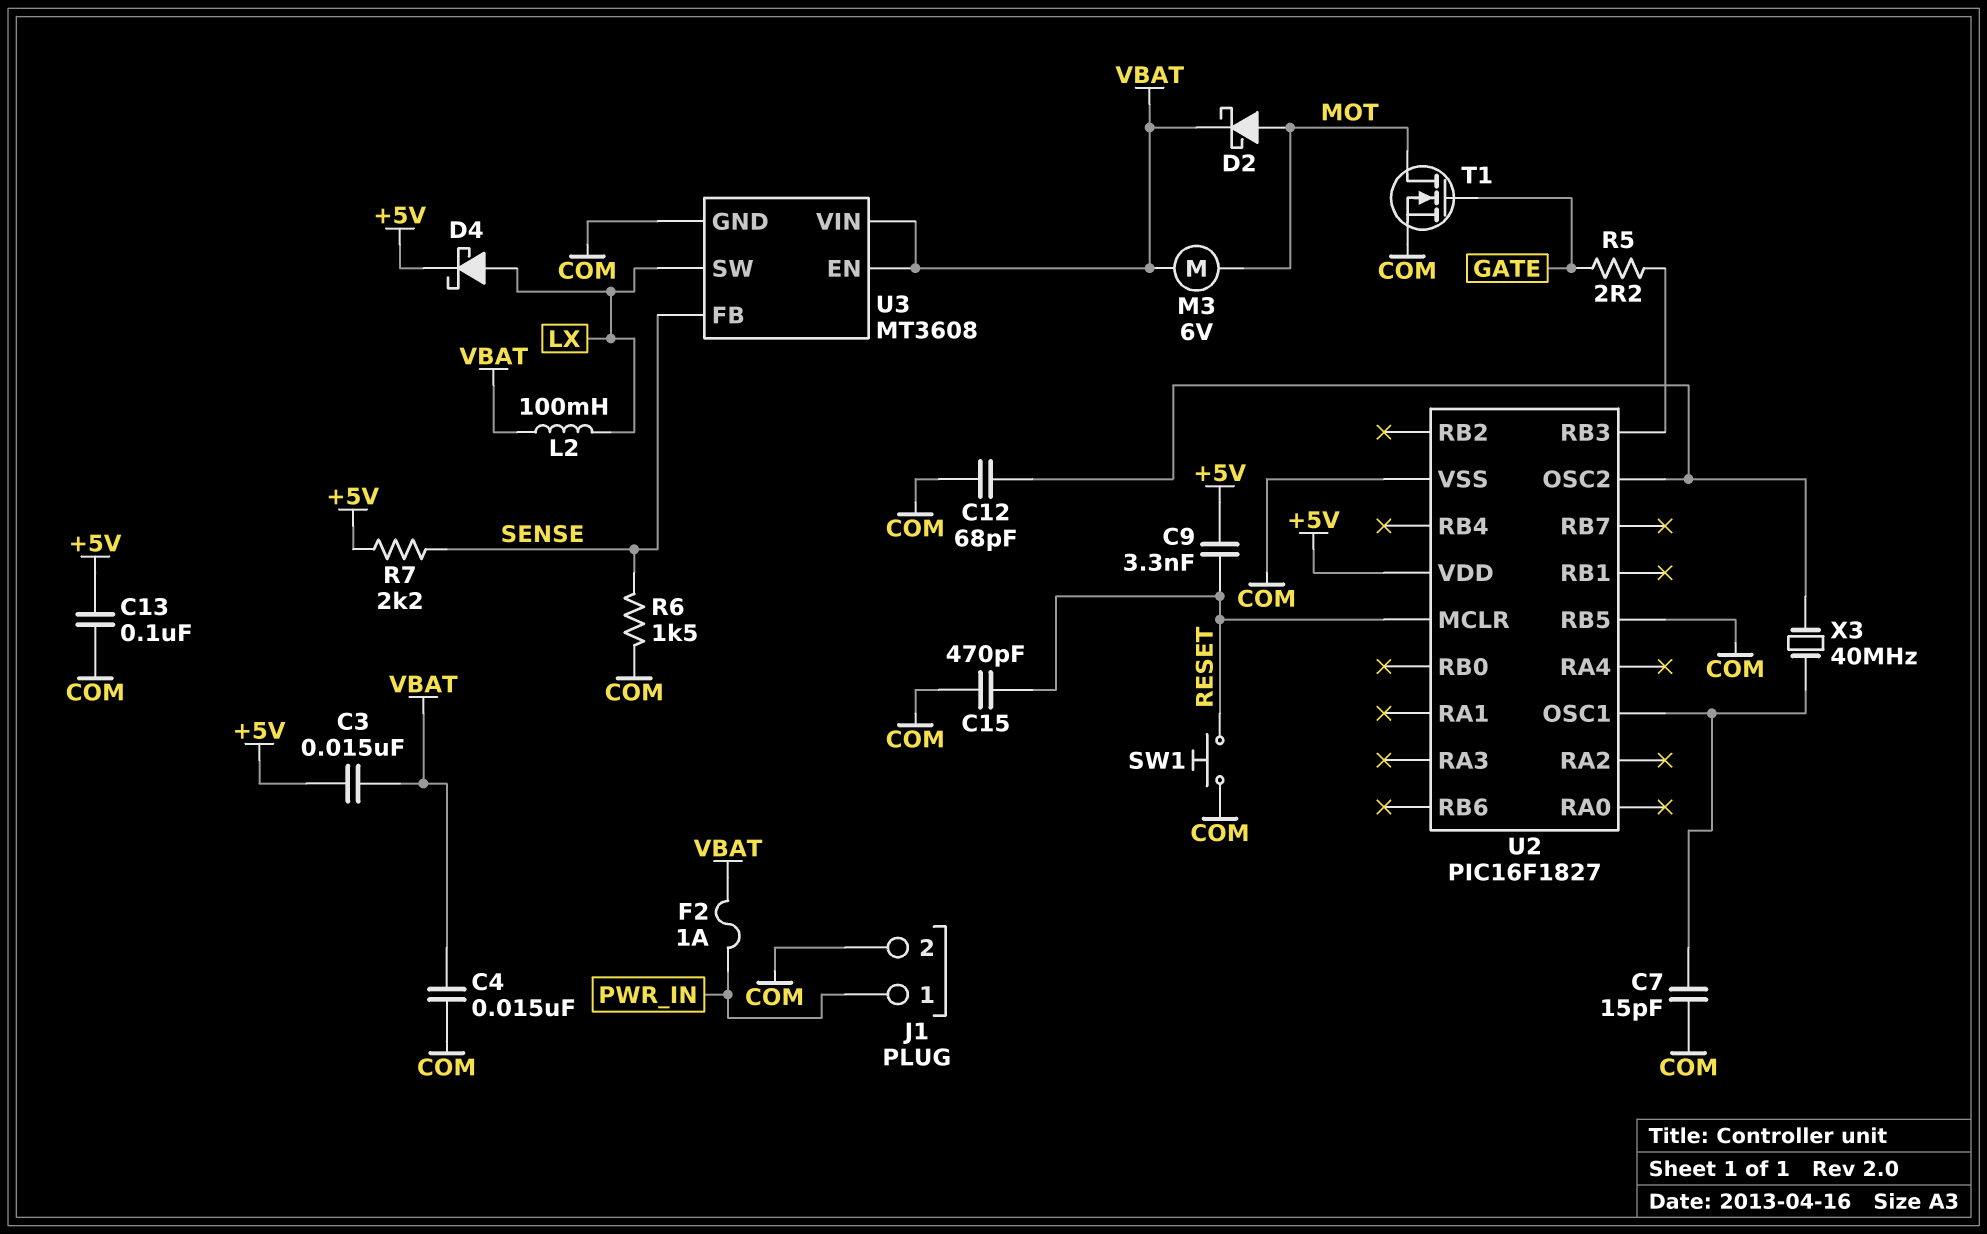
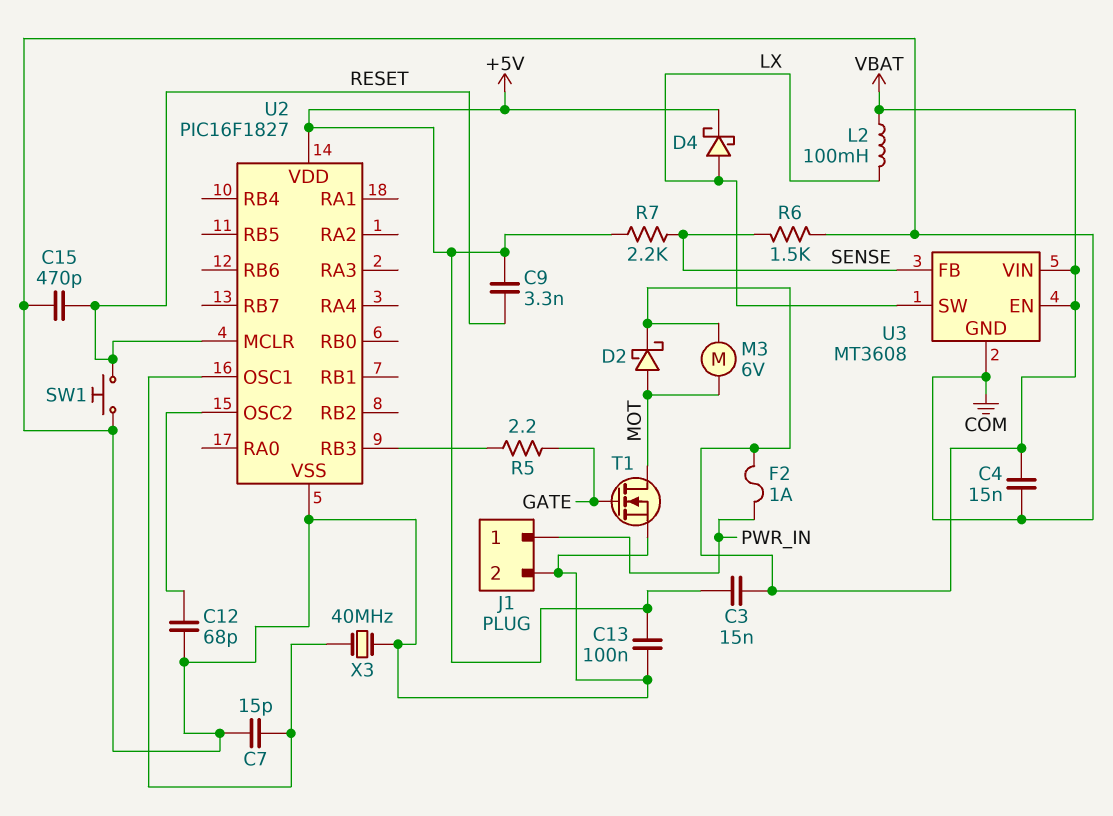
U2 pin RB5: COM -> none
X3: 40MHz (U2/OSC1, U2/OSC2) -> 40MHz (COM, U2/OSC1)

